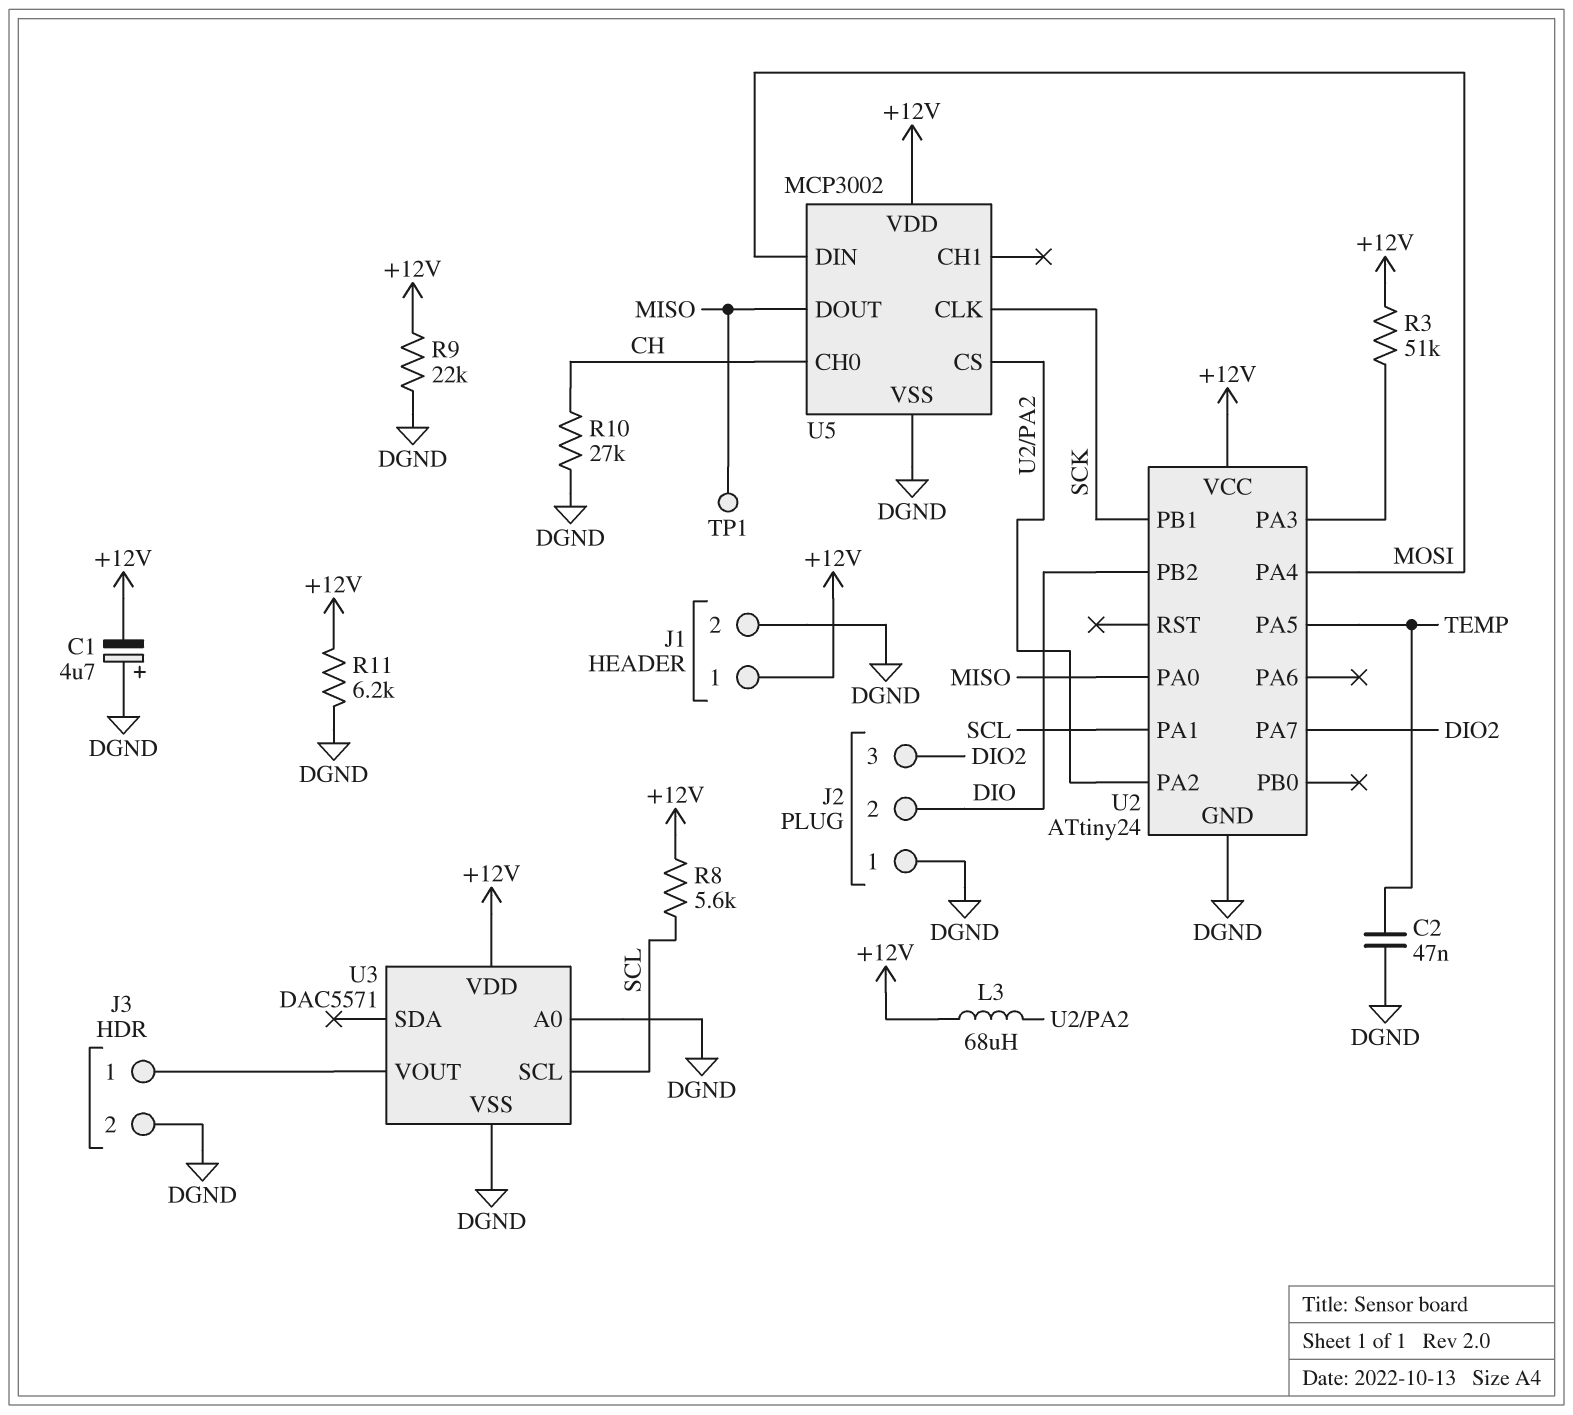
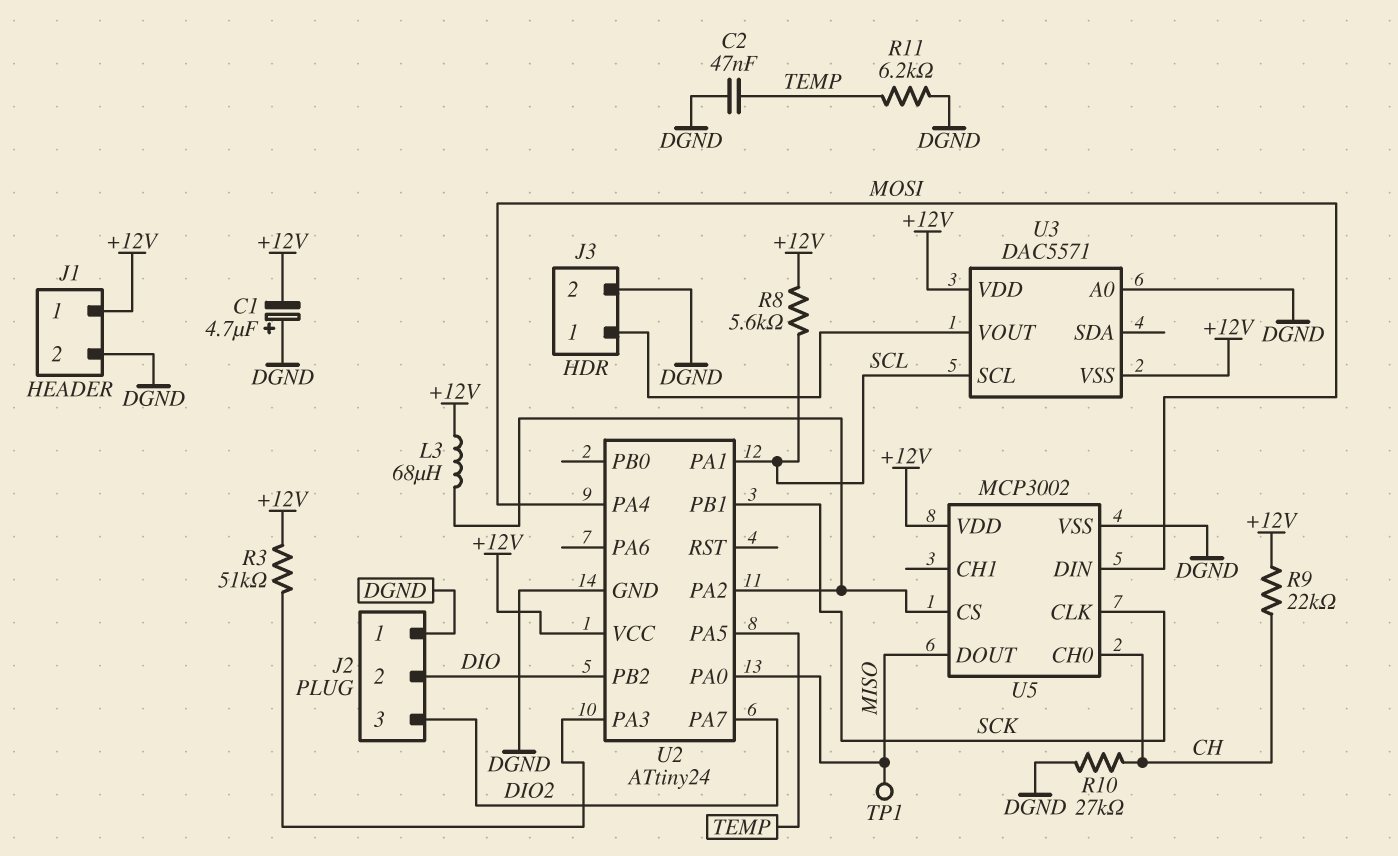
R9: 22k (+12V, DGND) -> 22k (+12V, CH)
R11: 6.2k (+12V, DGND) -> 6.2k (DGND, TEMP)
U3 pin VSS: DGND -> +12V

